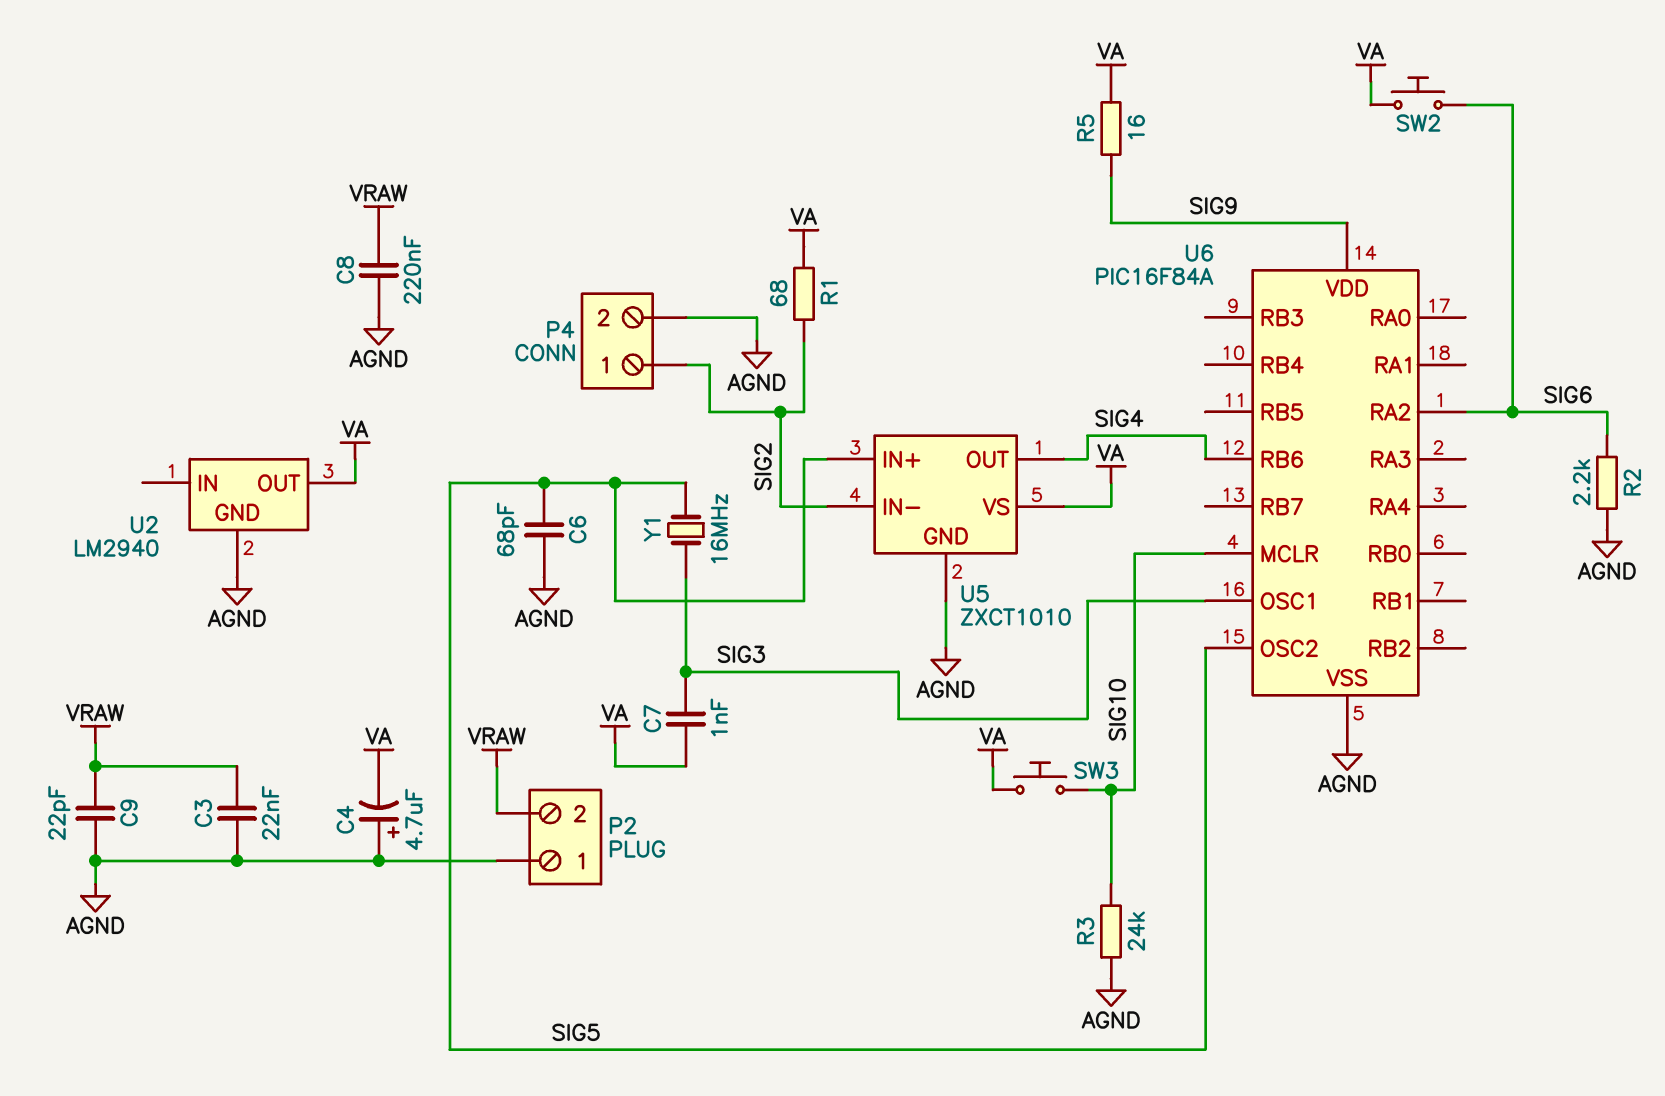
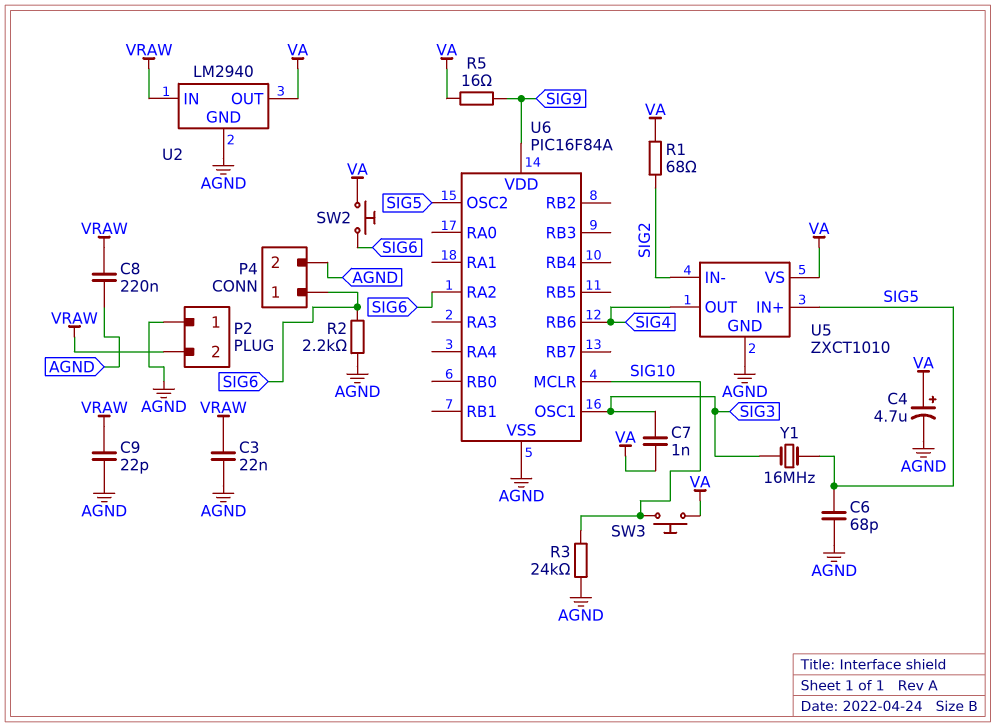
C4: 4.7uF (plus AGND, minus VA) -> 4.7uF (plus VA, minus AGND)
P4 pin 1: SIG2 -> SIG6
U2 pin IN: none -> VRAW

